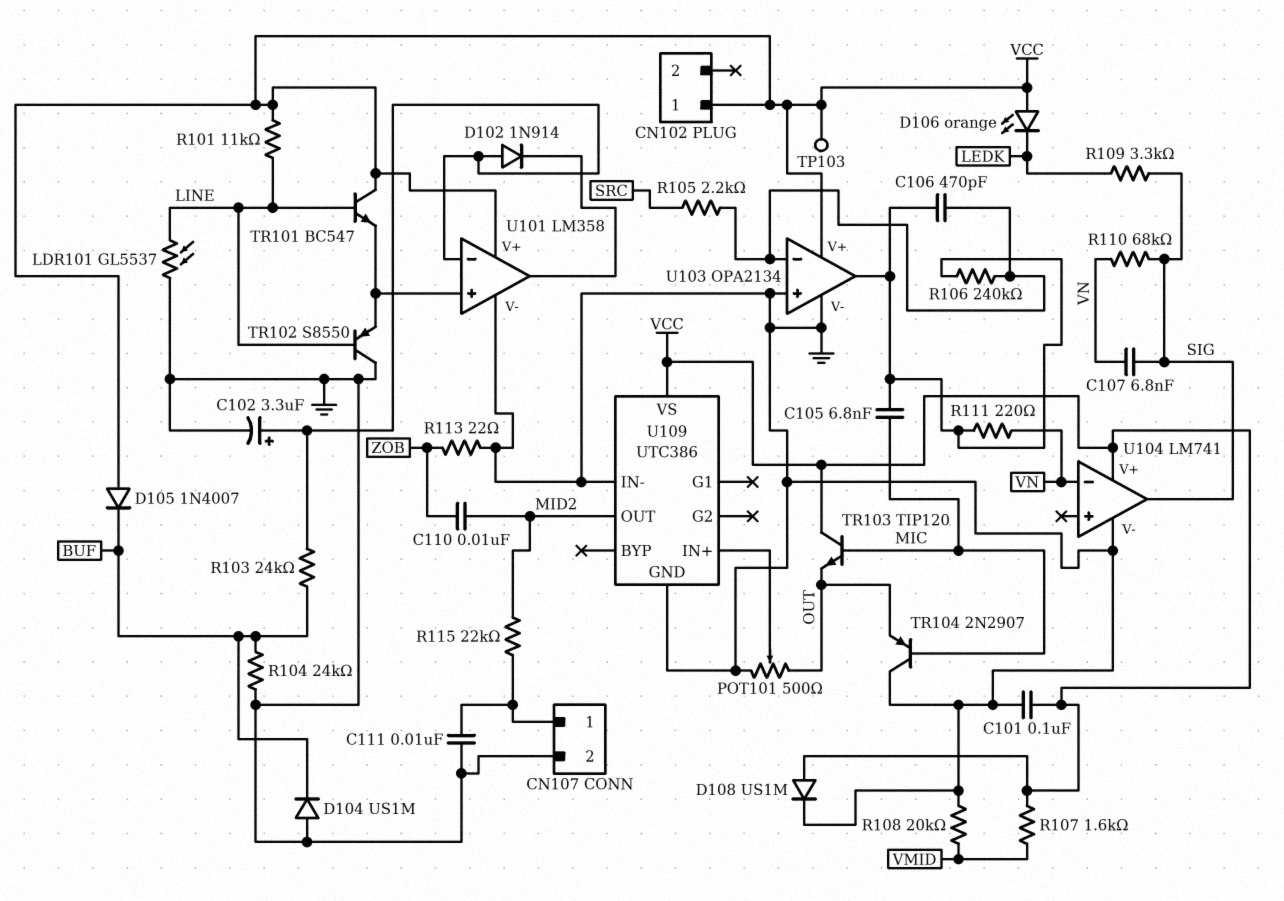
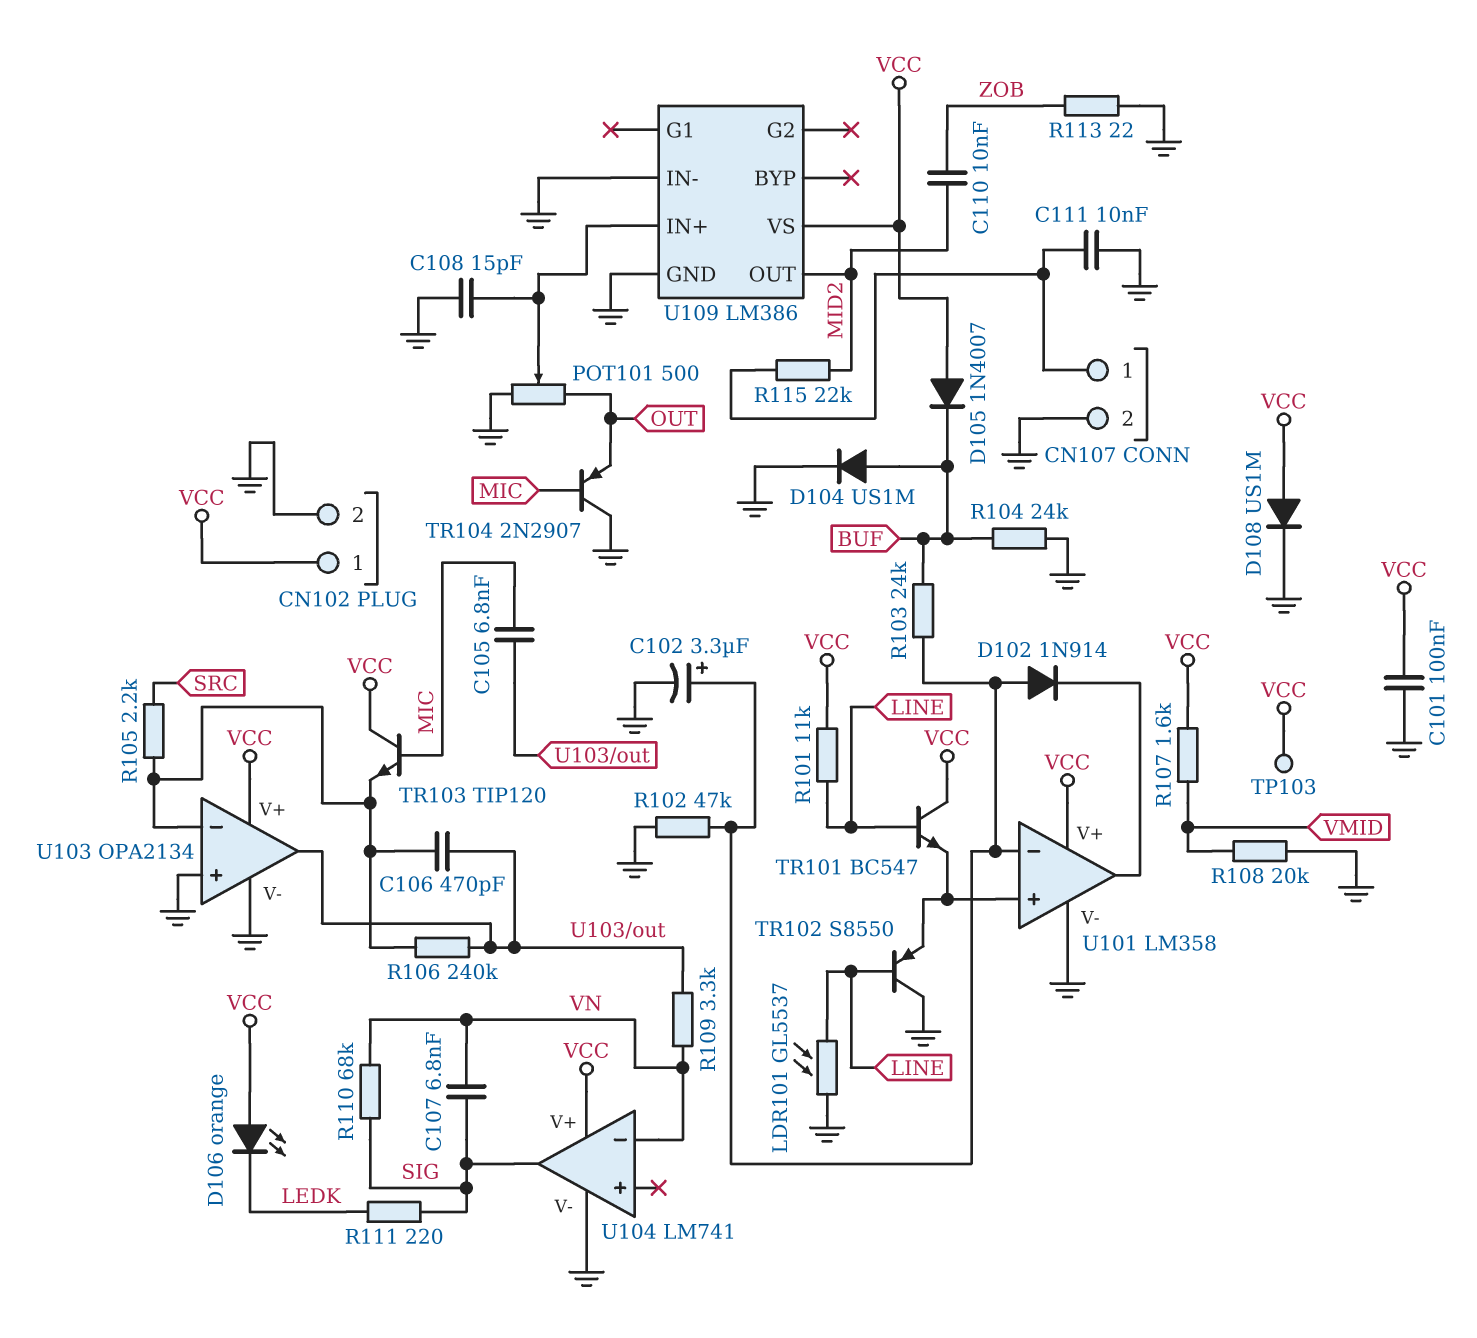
C108: none -> 15pF (GND, U109/IN+)
CN102 pin 2: none -> GND
D104: diode US1M (A GND, K BUF) -> diode US1M (A BUF, K GND)
R102: none -> 47k (GND, U101/in-)
R109: 3.3k (LEDK, SIG) -> 3.3k (U103/out, VN)
R111: 220 (U103/out, VN) -> 220 (LEDK, SIG)
TR103: NPN TIP120 (B MIC, C VCC, E OUT) -> NPN TIP120 (B MIC, C VCC, E U103/in-)
U109: UTC386 -> LM386

